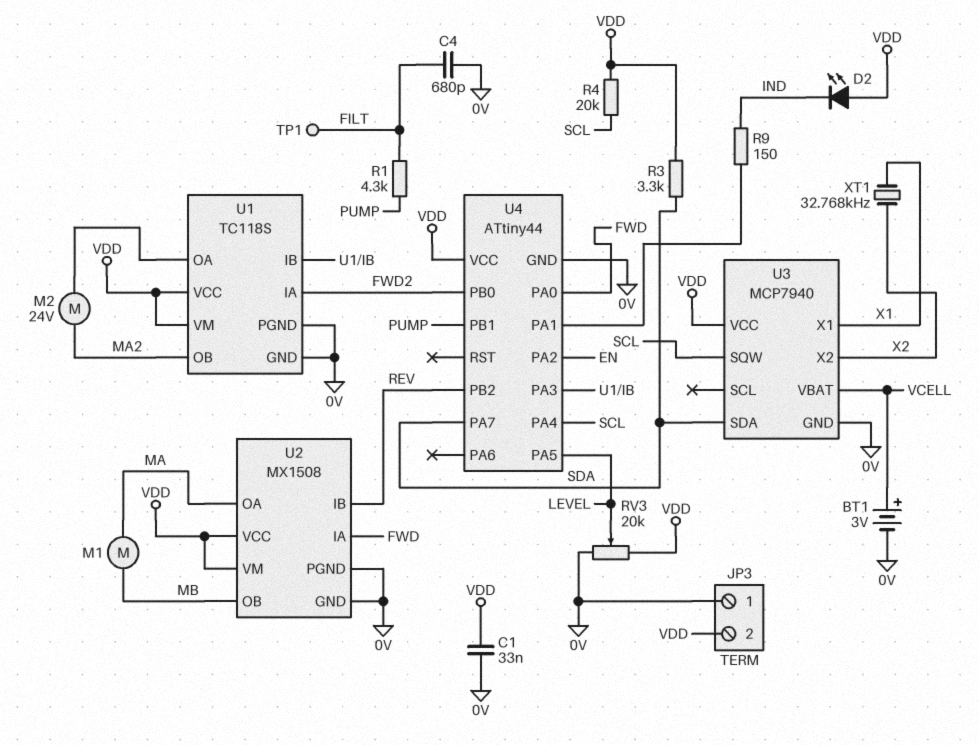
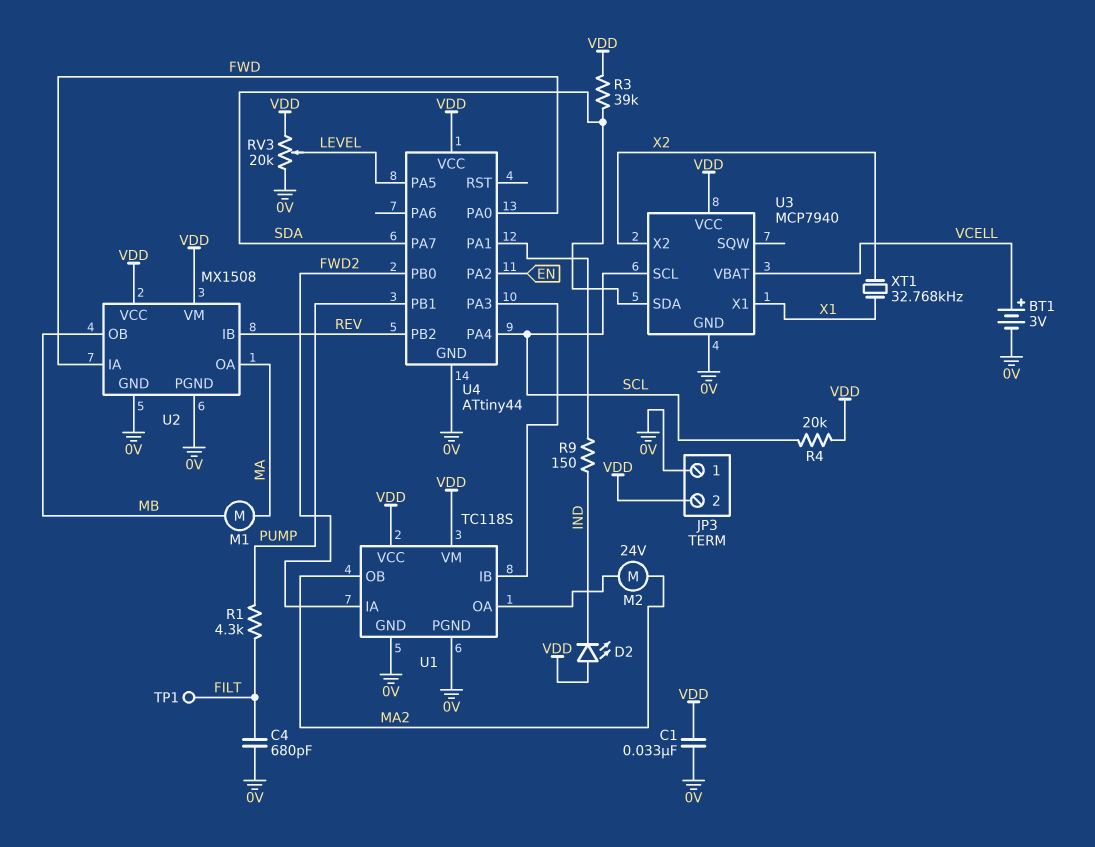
R3: 3.3k (SDA, VDD) -> 39k (SDA, VDD)
U3 pin SCL: none -> SCL
U3 pin SQW: SCL -> none

